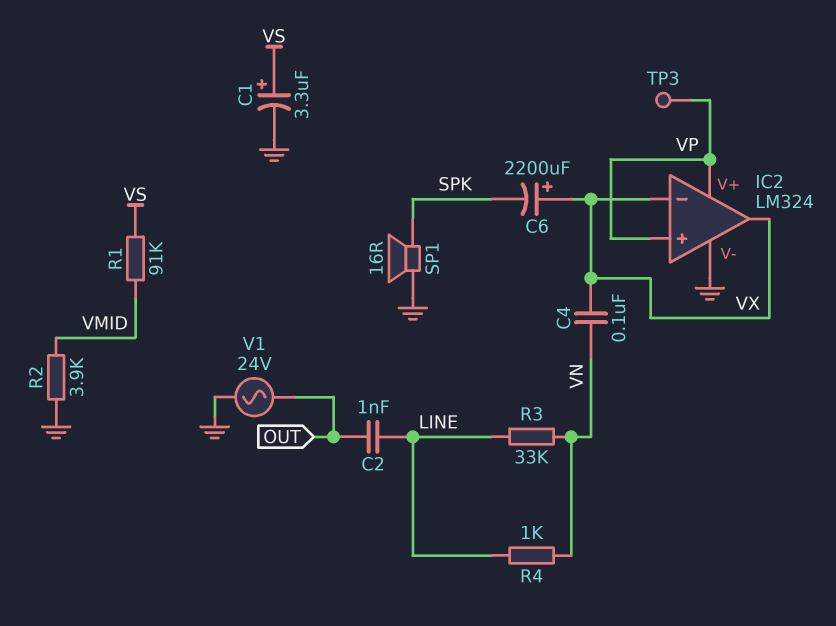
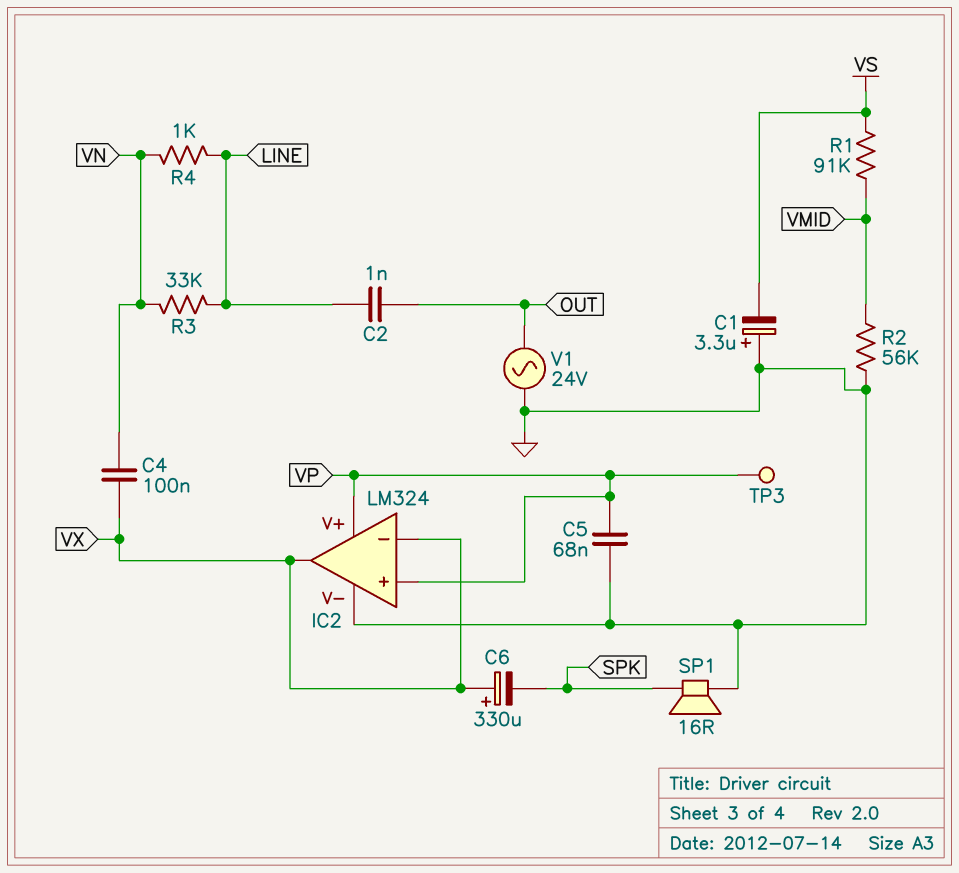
C1: 3.3uF (plus VS, minus GND) -> 3.3uF (plus GND, minus VS)
C5: none -> 68nF (GND, VP)
C6: 2200uF (plus VX, minus SPK) -> 330uF (plus VX, minus SPK)
R2: 3.9k (GND, VMID) -> 56k (GND, VMID)

